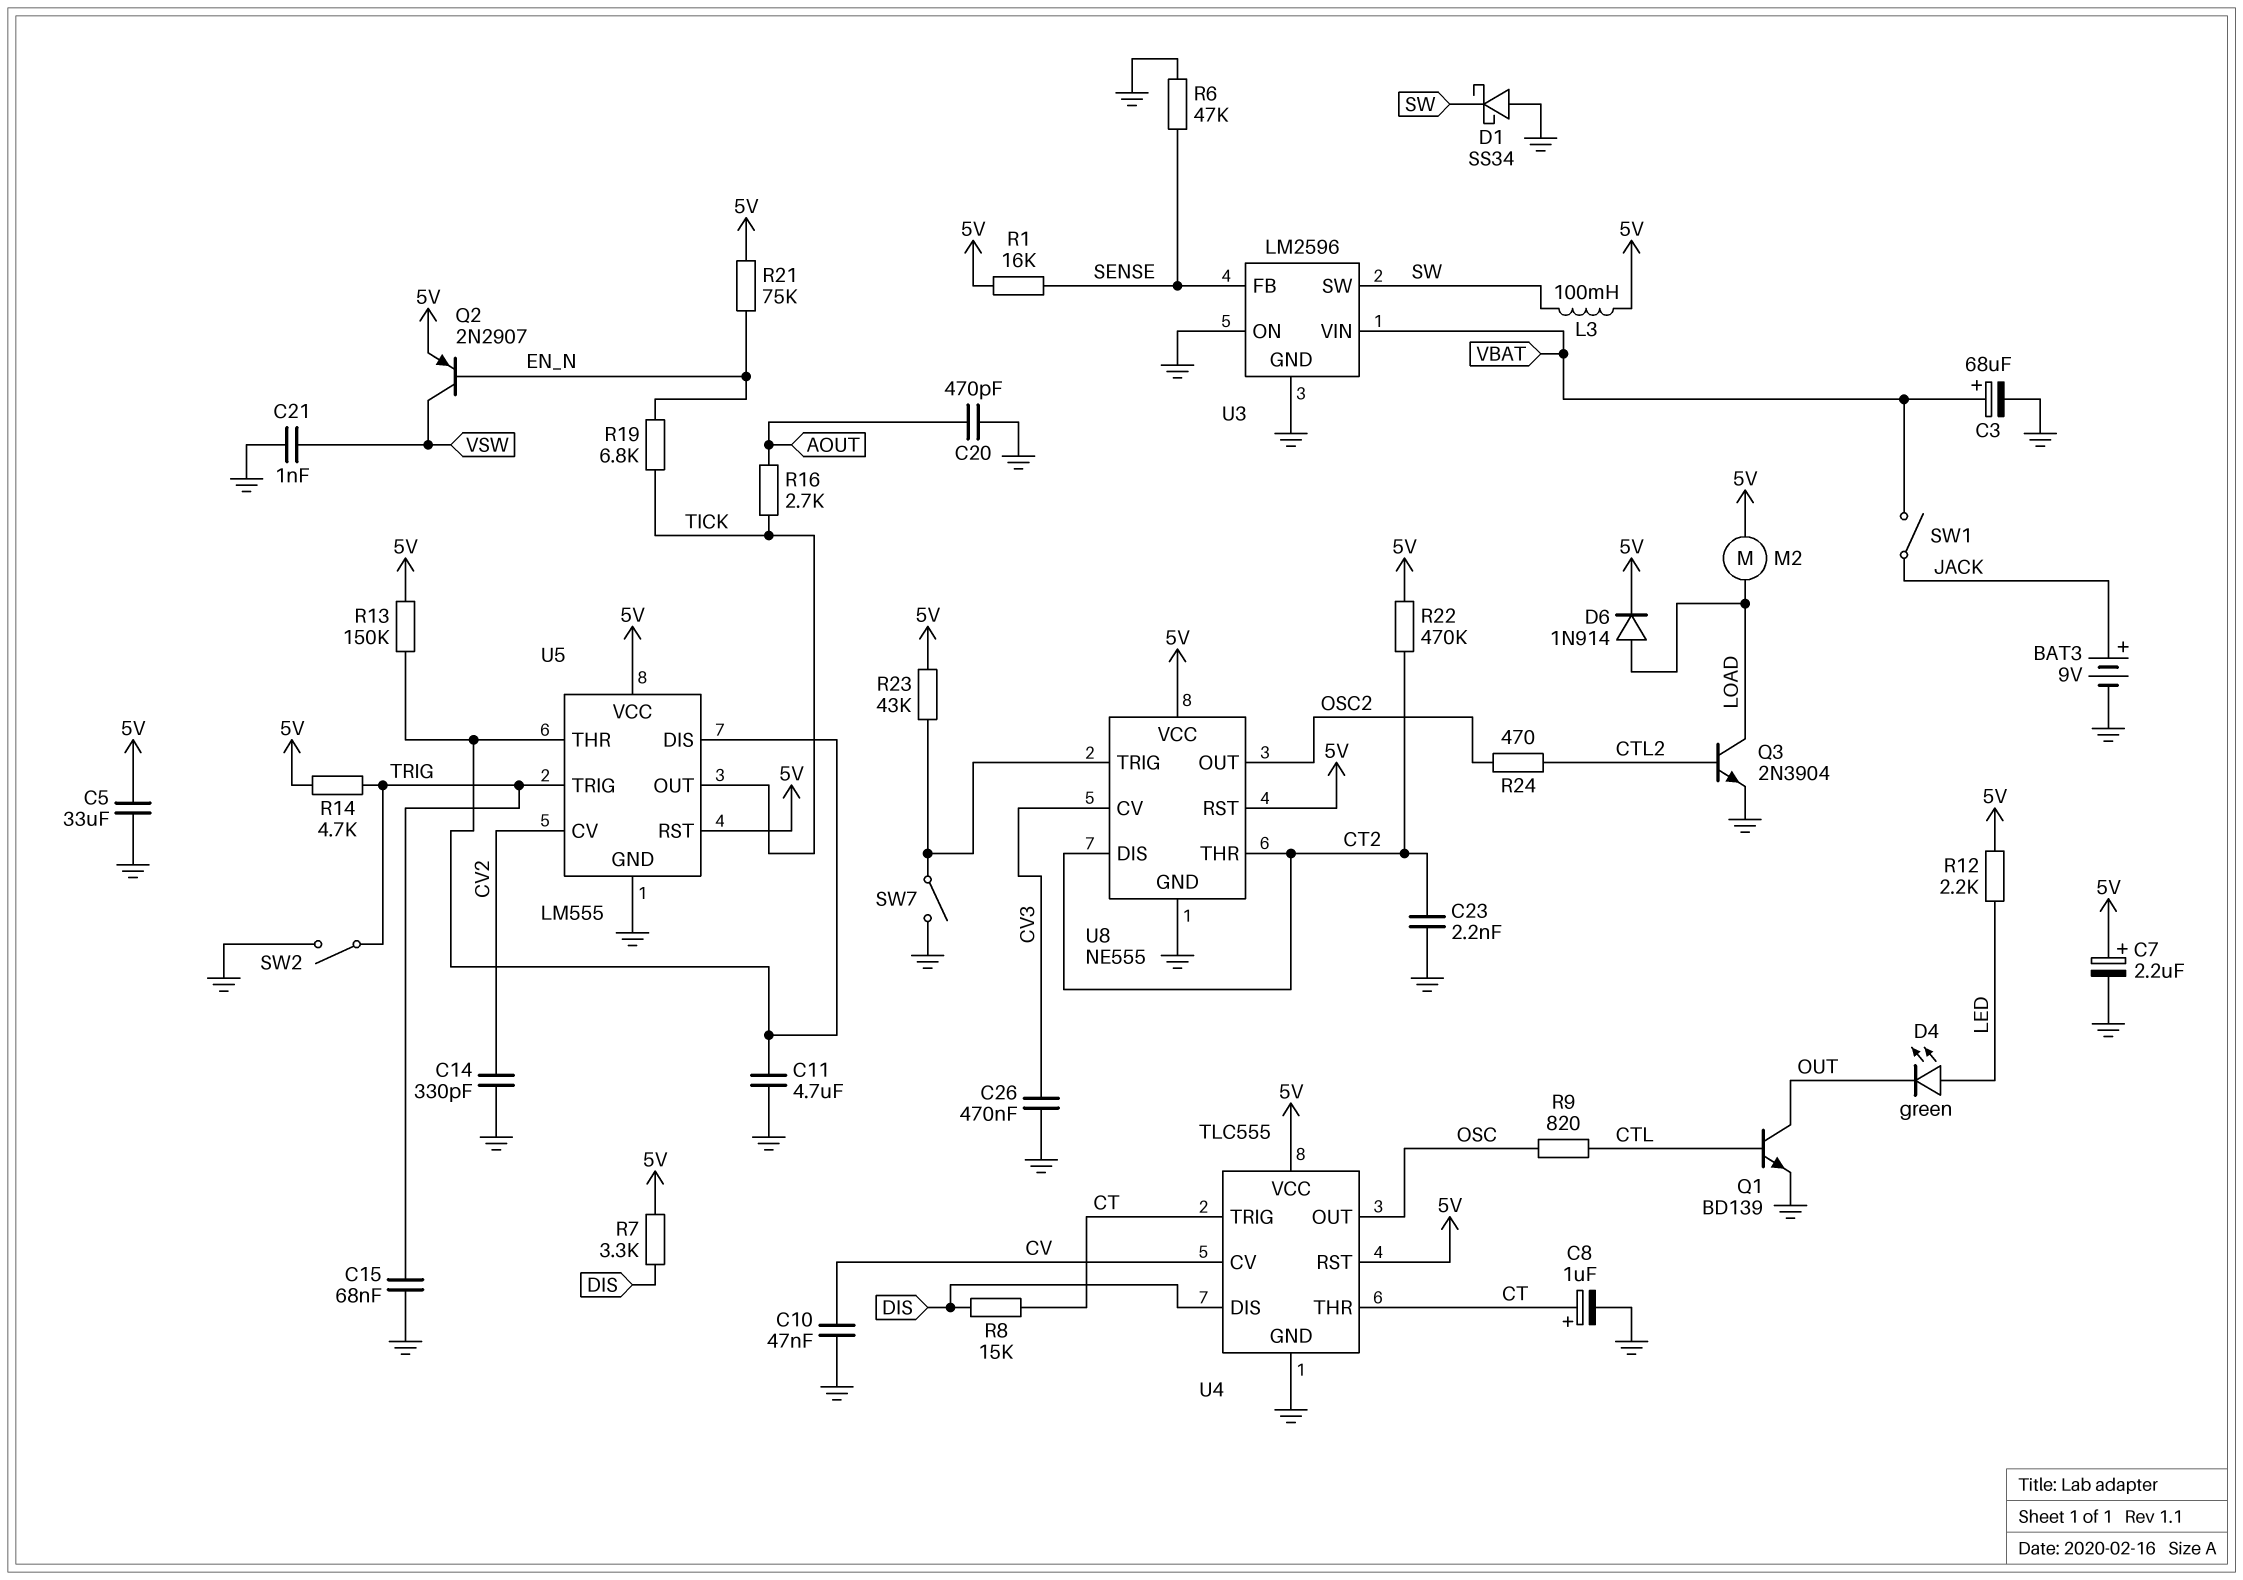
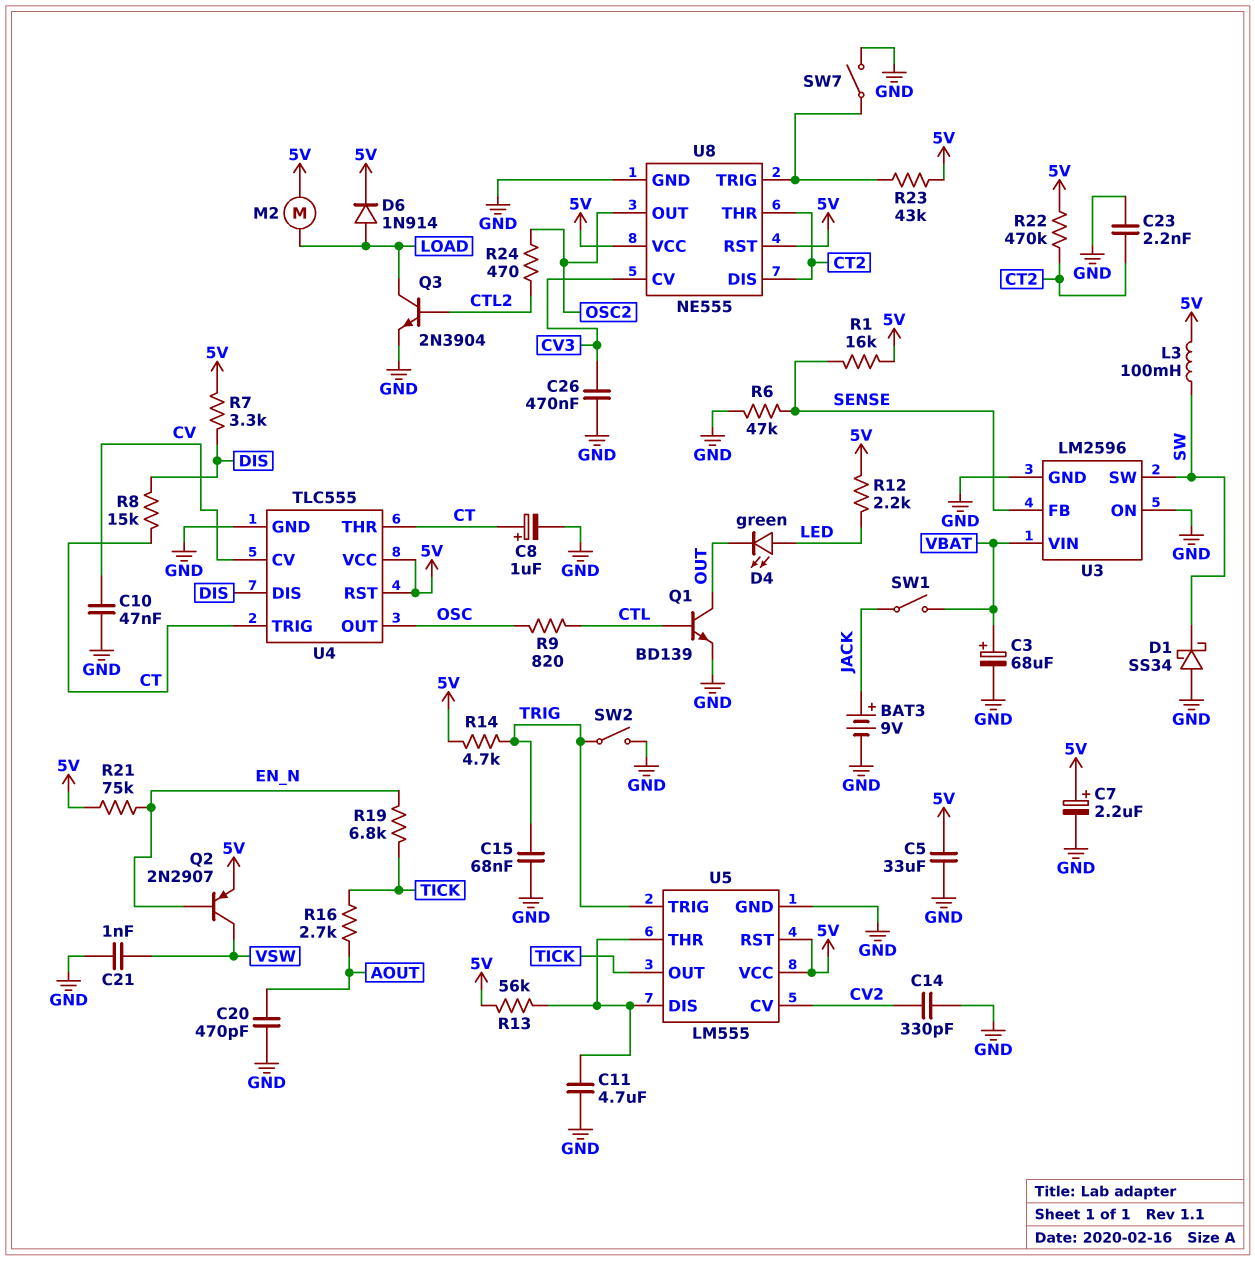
R13: 150k (5V, U5/DIS) -> 56k (5V, U5/DIS)

